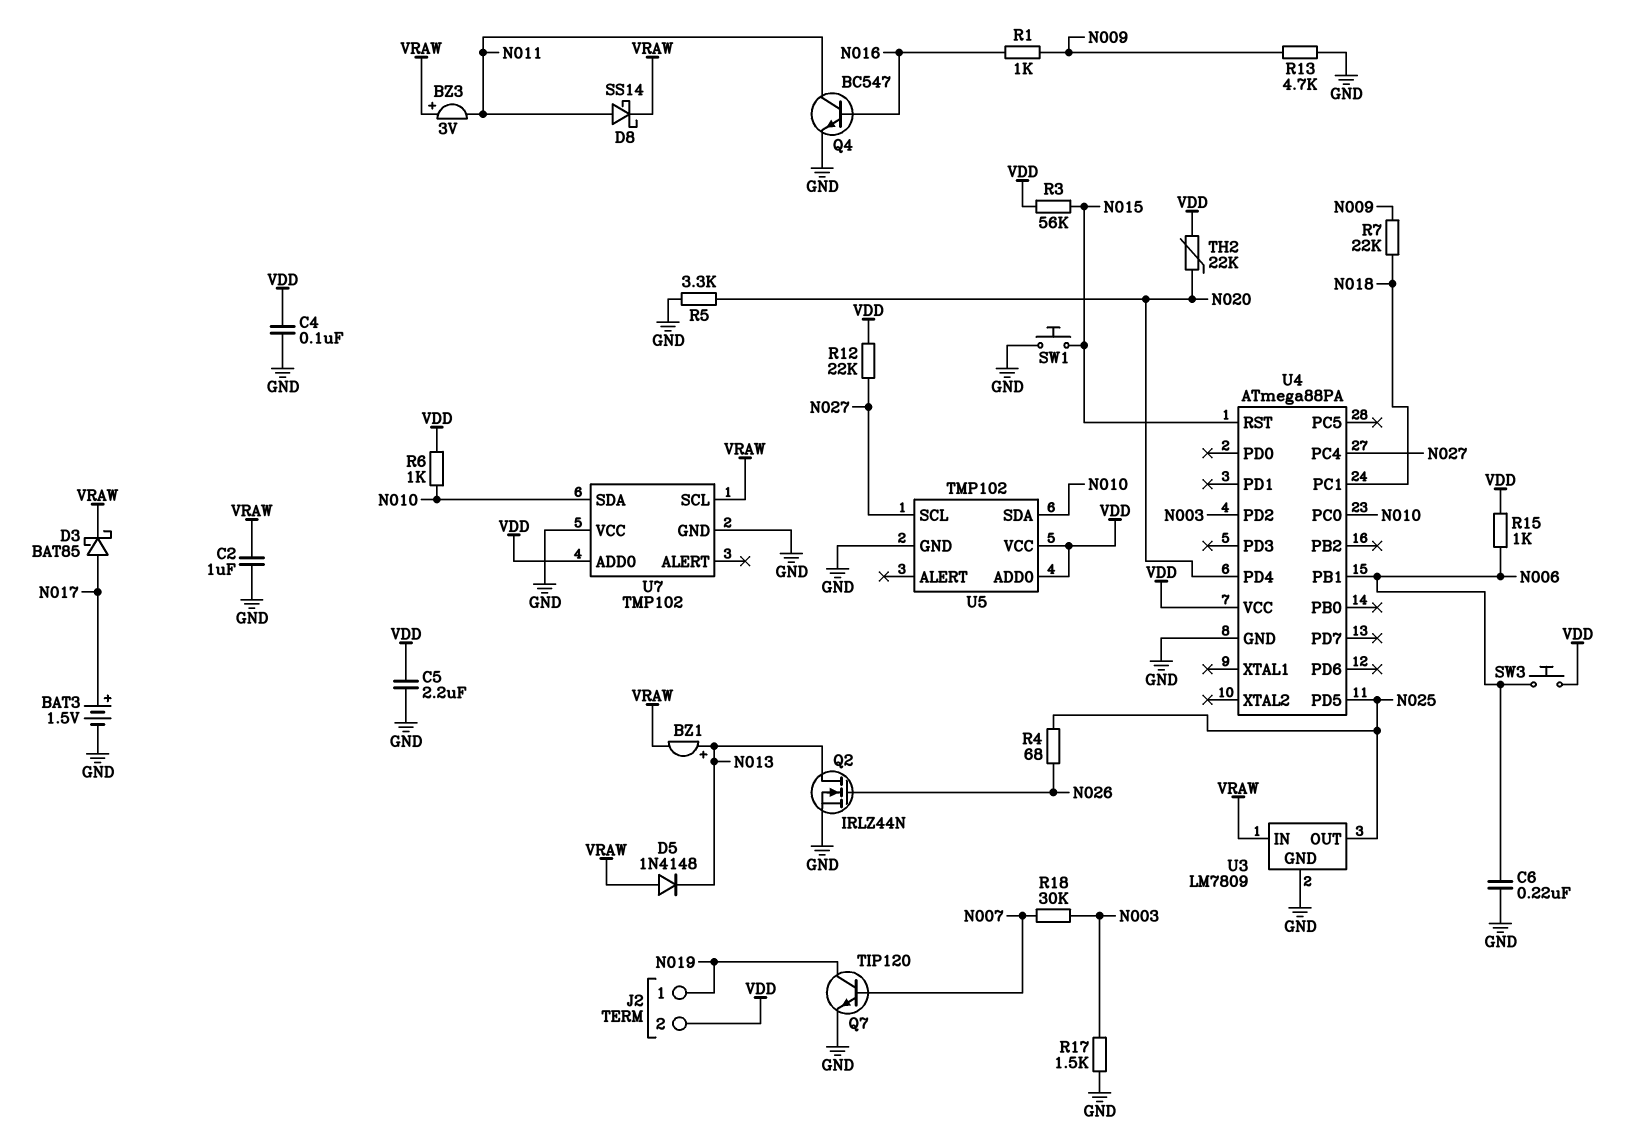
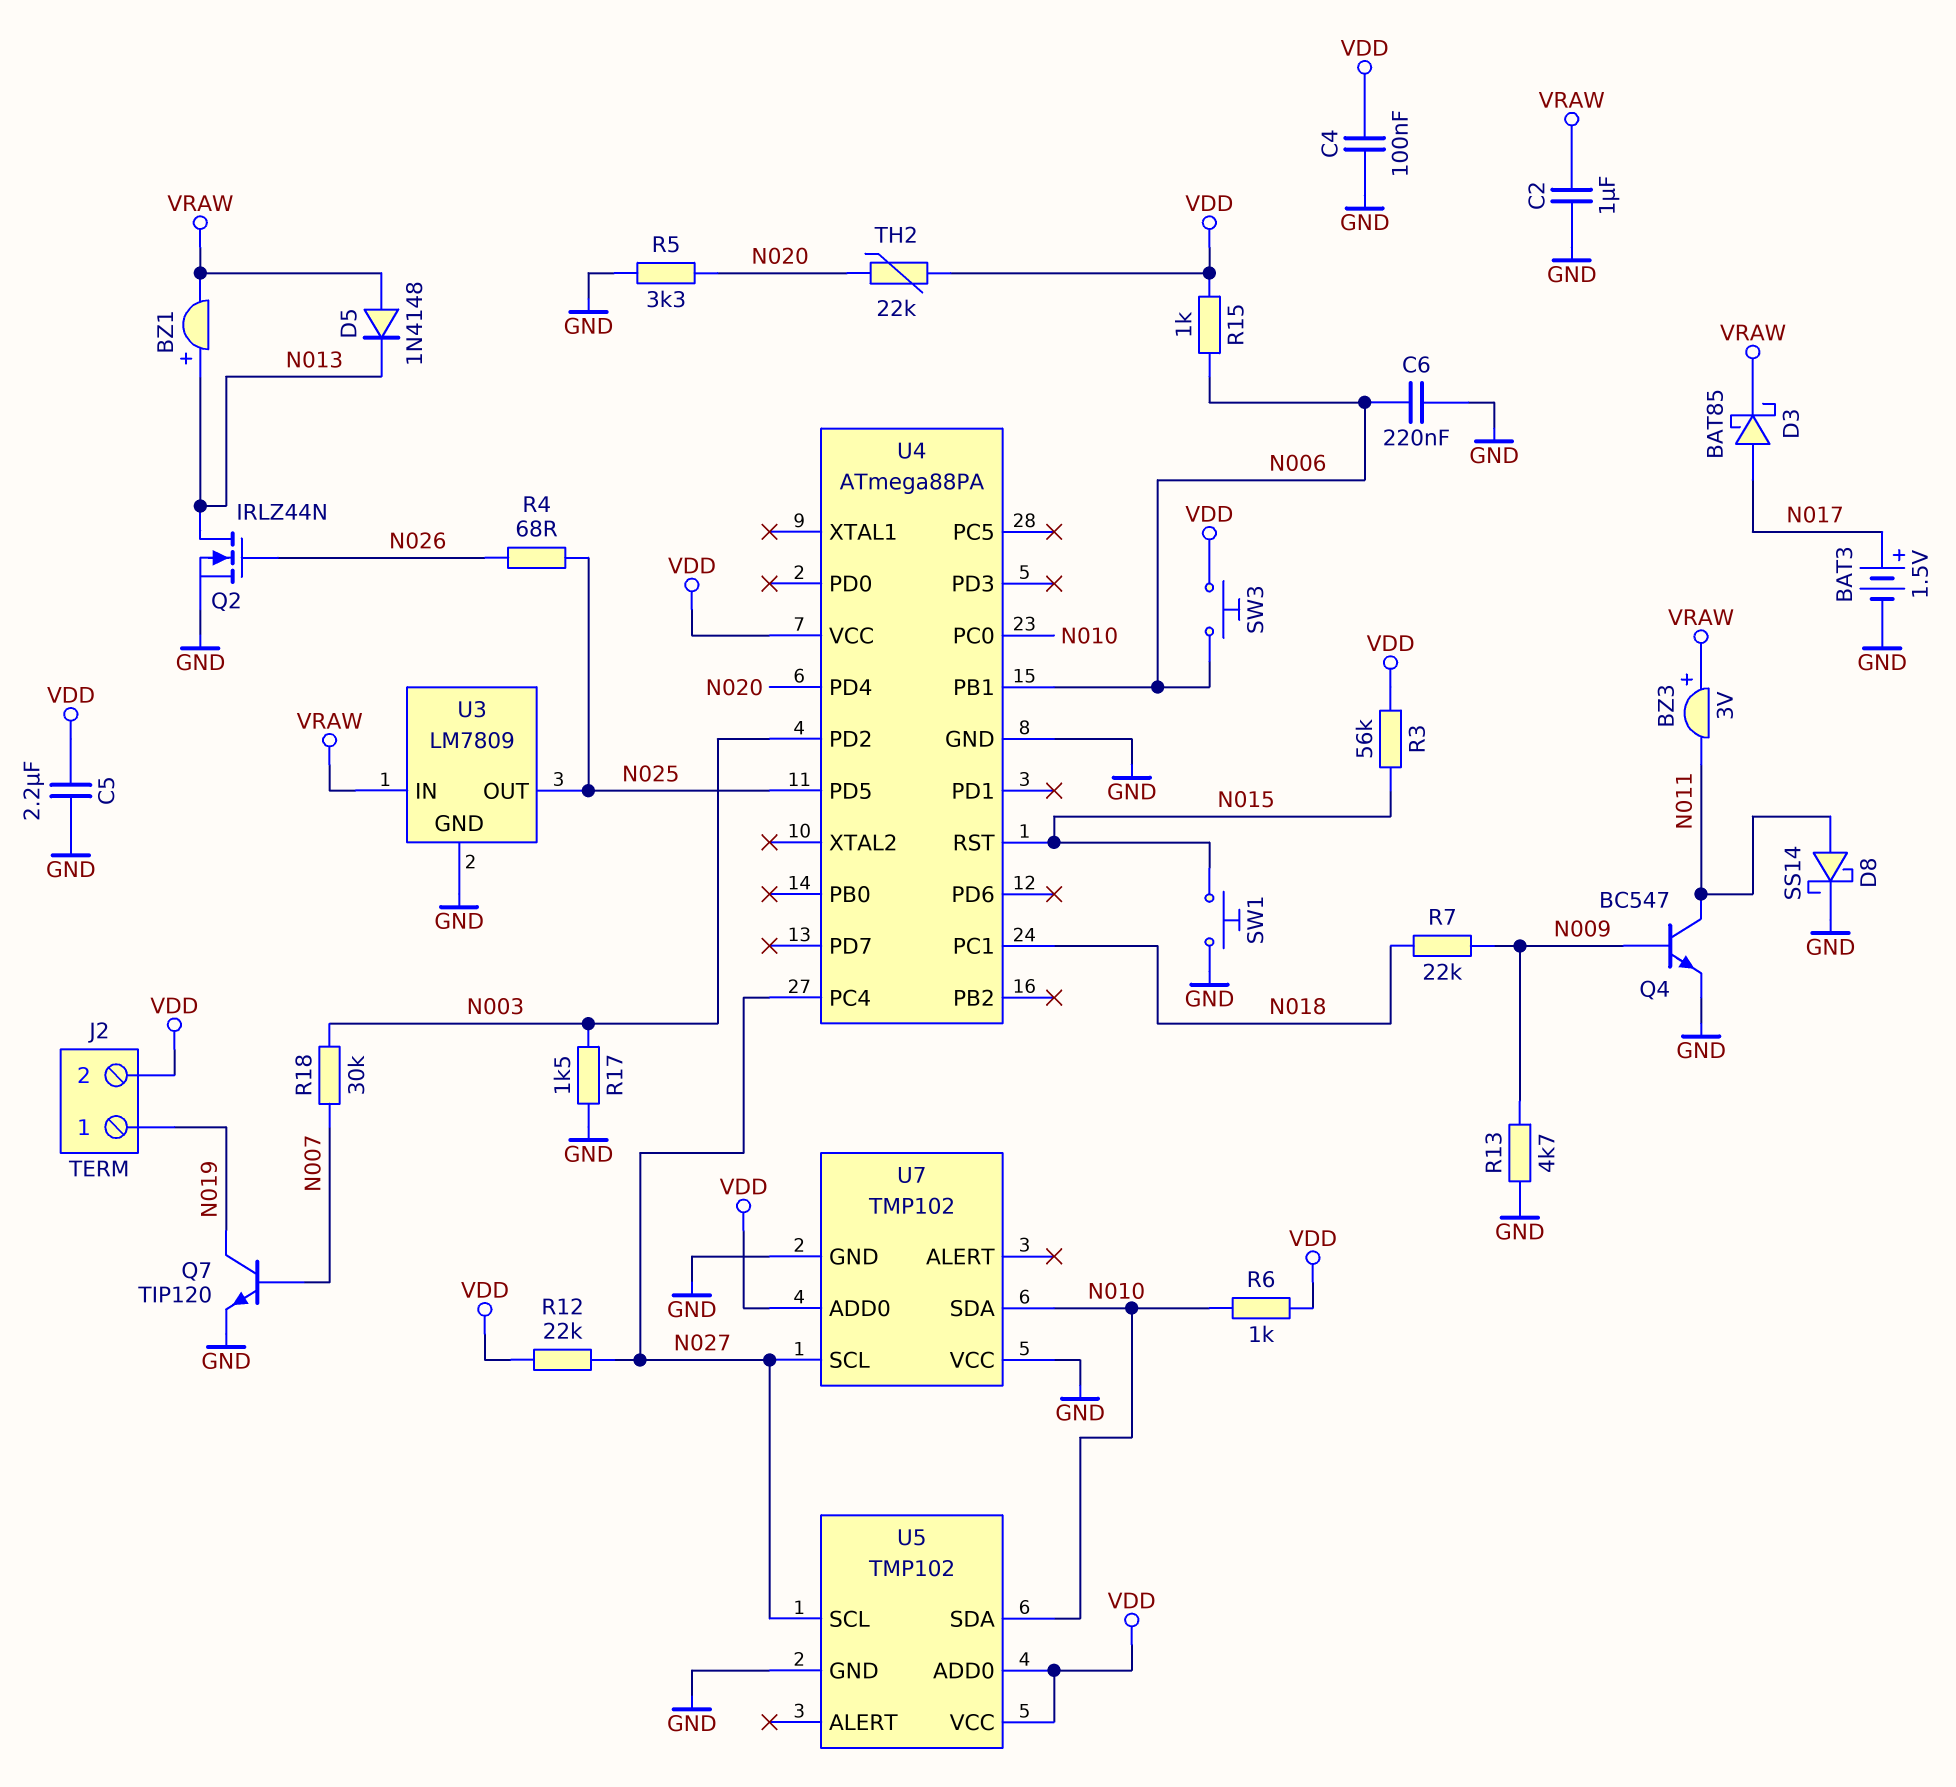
D8: schottky SS14 (A N011, K VRAW) -> schottky SS14 (A N011, K GND)
Q4: NPN BC547 (B N016, C N011, E GND) -> NPN BC547 (B N009, C N011, E GND)
R1: 1k (N009, N016) -> none
U7 pin SCL: VRAW -> N027

